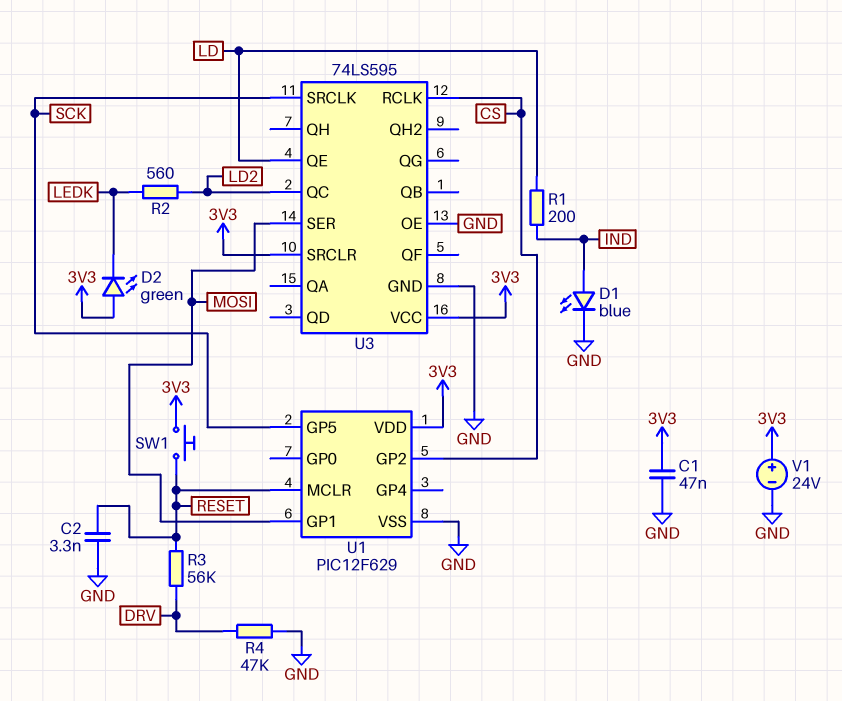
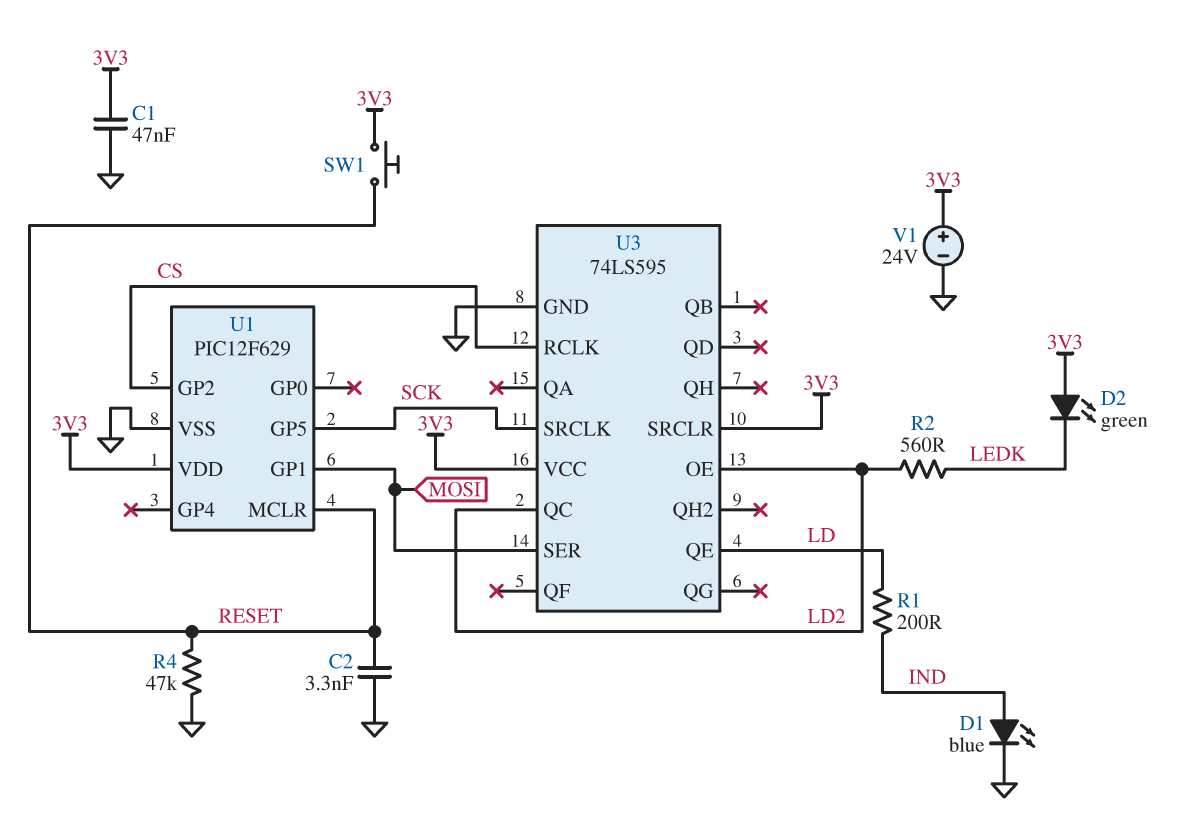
R3: 56k (DRV, RESET) -> none
R4: 47k (DRV, GND) -> 47k (GND, RESET)
U3 pin OE: GND -> LD2

